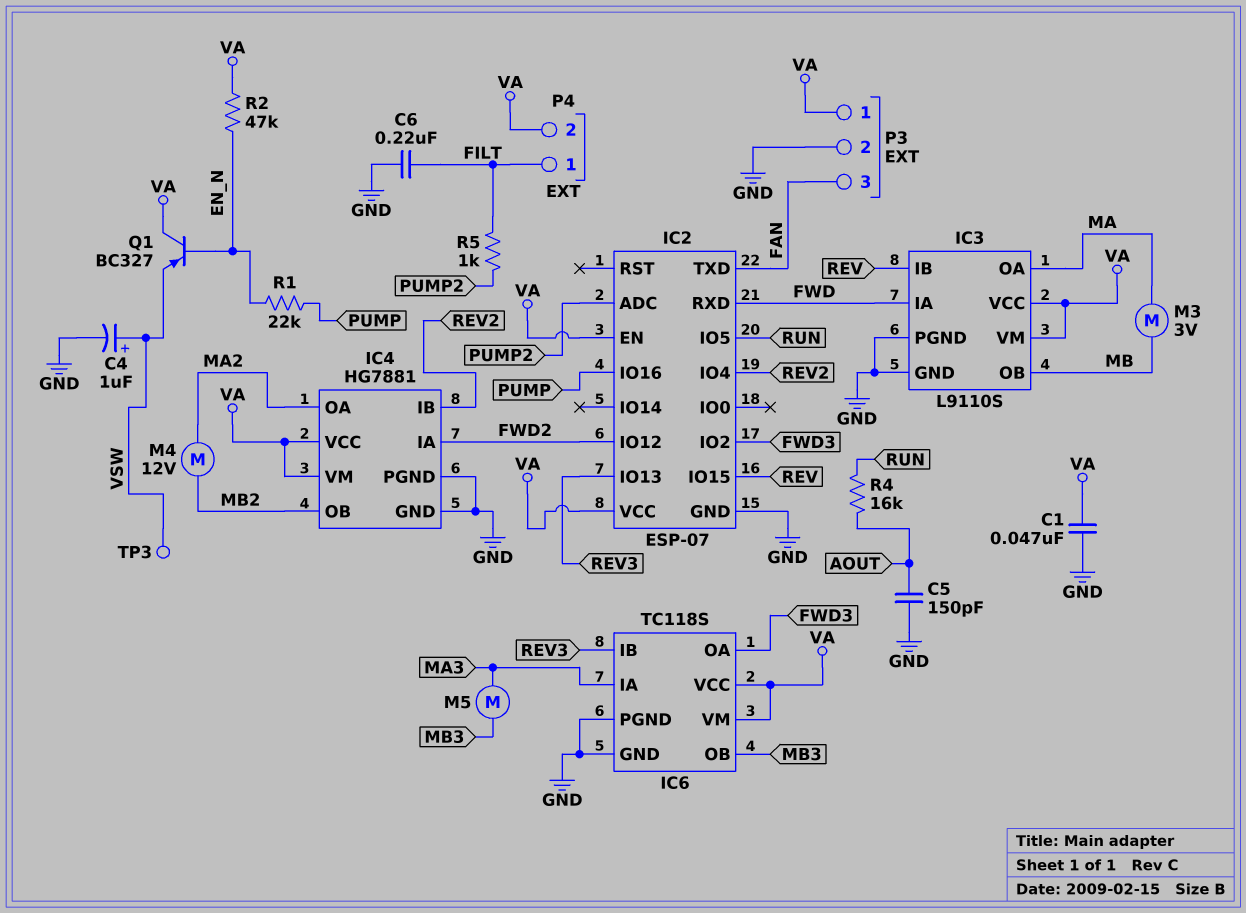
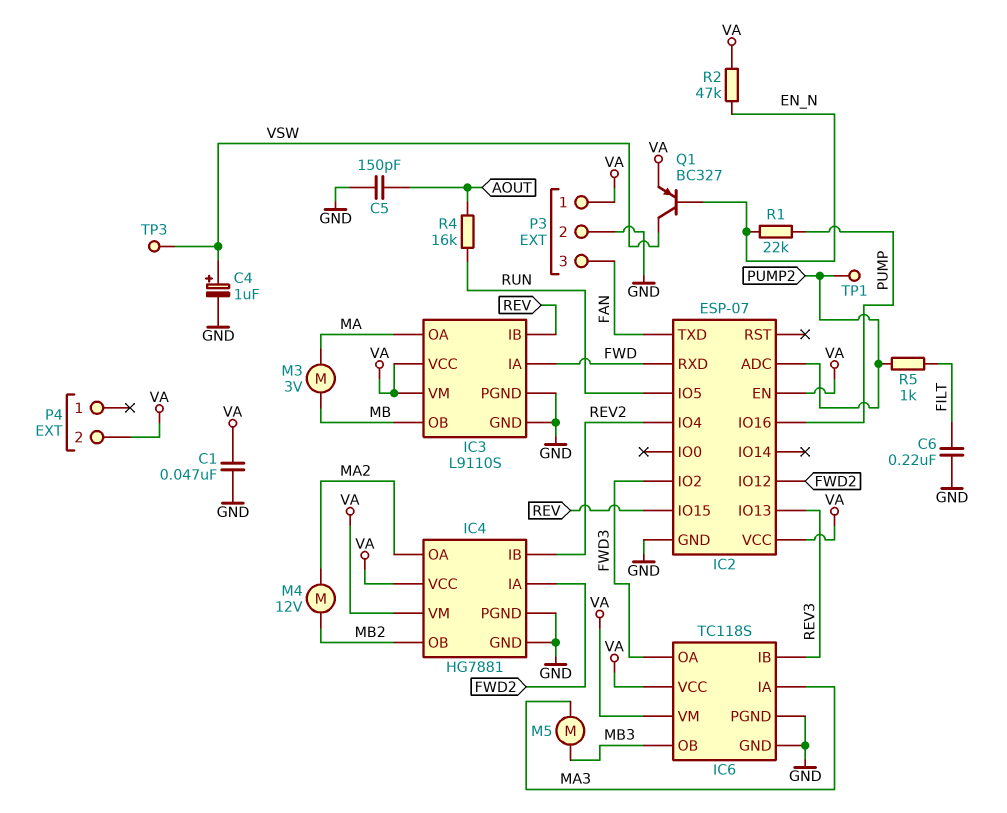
P4 pin 1: FILT -> none
Q1: PNP BC327 (B EN_N, C VA, E VSW) -> PNP BC327 (B EN_N, C VSW, E VA)
TP1: none -> test point (PUMP2)

